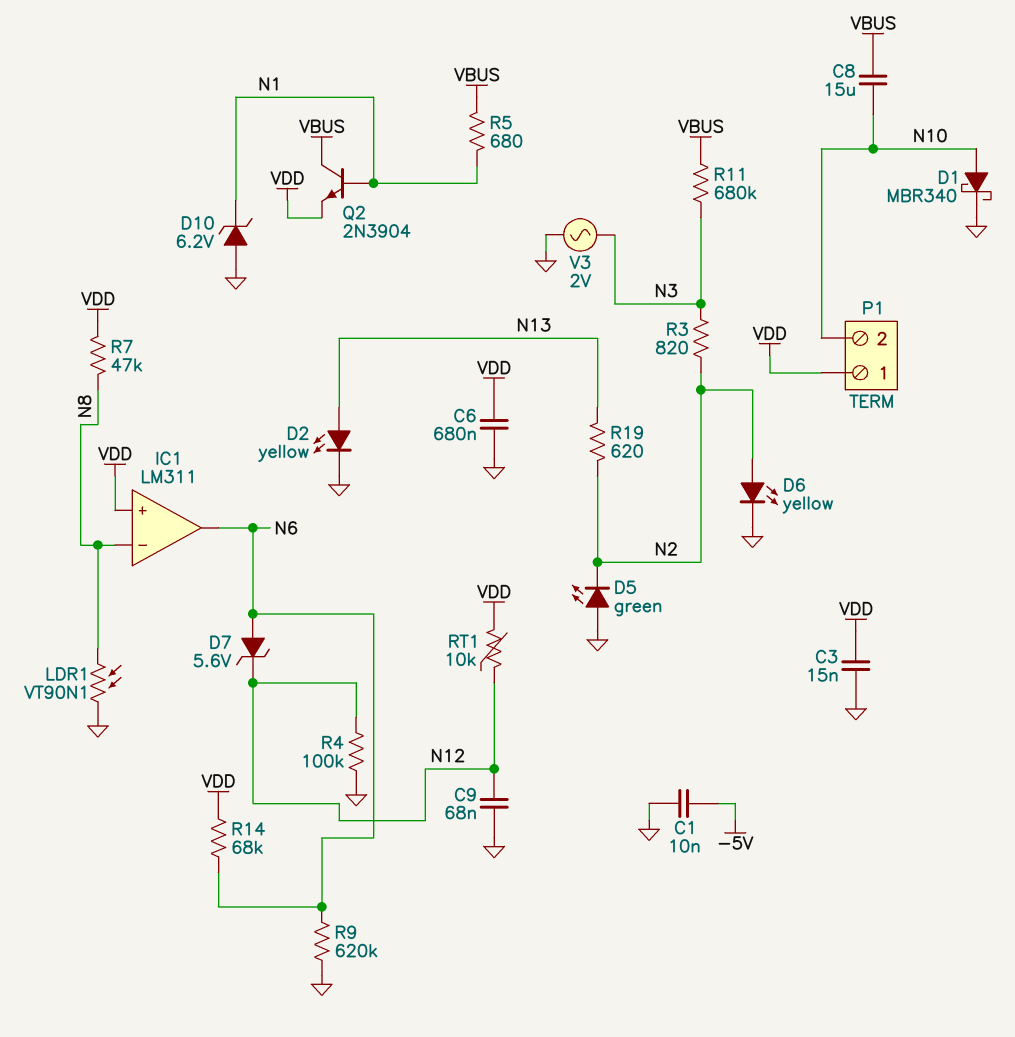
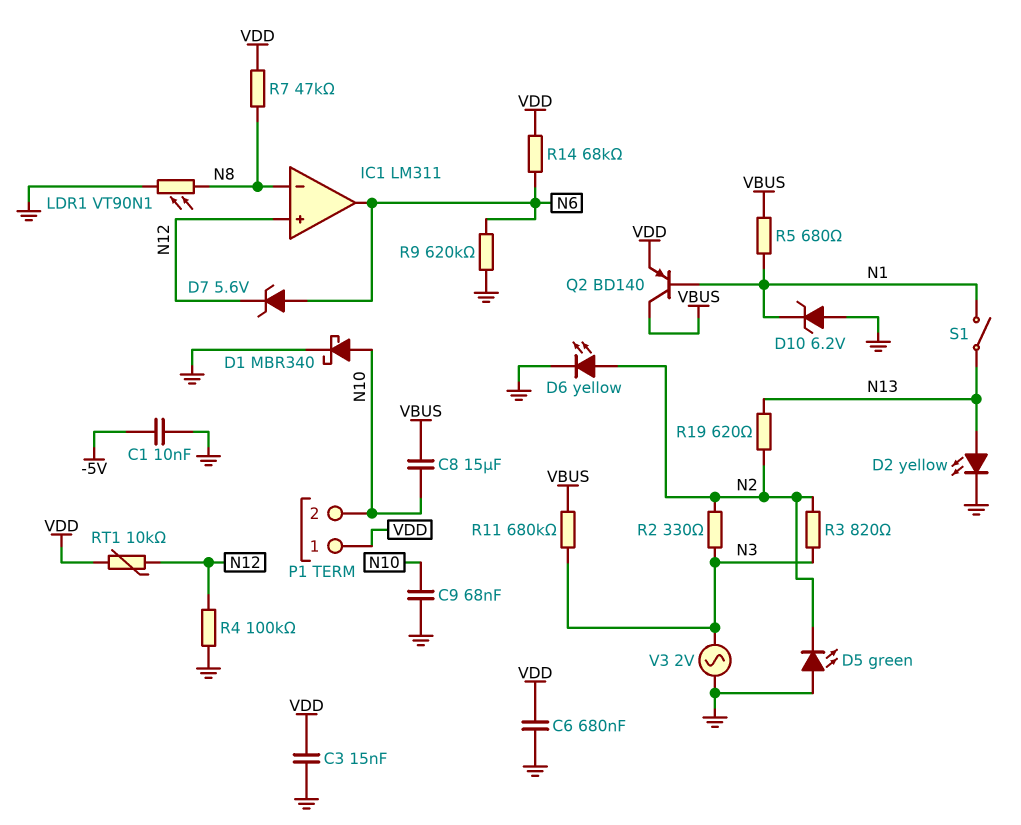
C9: 68nF (GND, N12) -> 68nF (GND, N10)
IC1 pin in+: VDD -> N12
Q2: NPN 2N3904 (B N1, C VBUS, E VDD) -> PNP BD140 (B N1, C VBUS, E VDD)
R2: none -> 330 (N2, N3)
S1: none -> switch (N1, N13)

